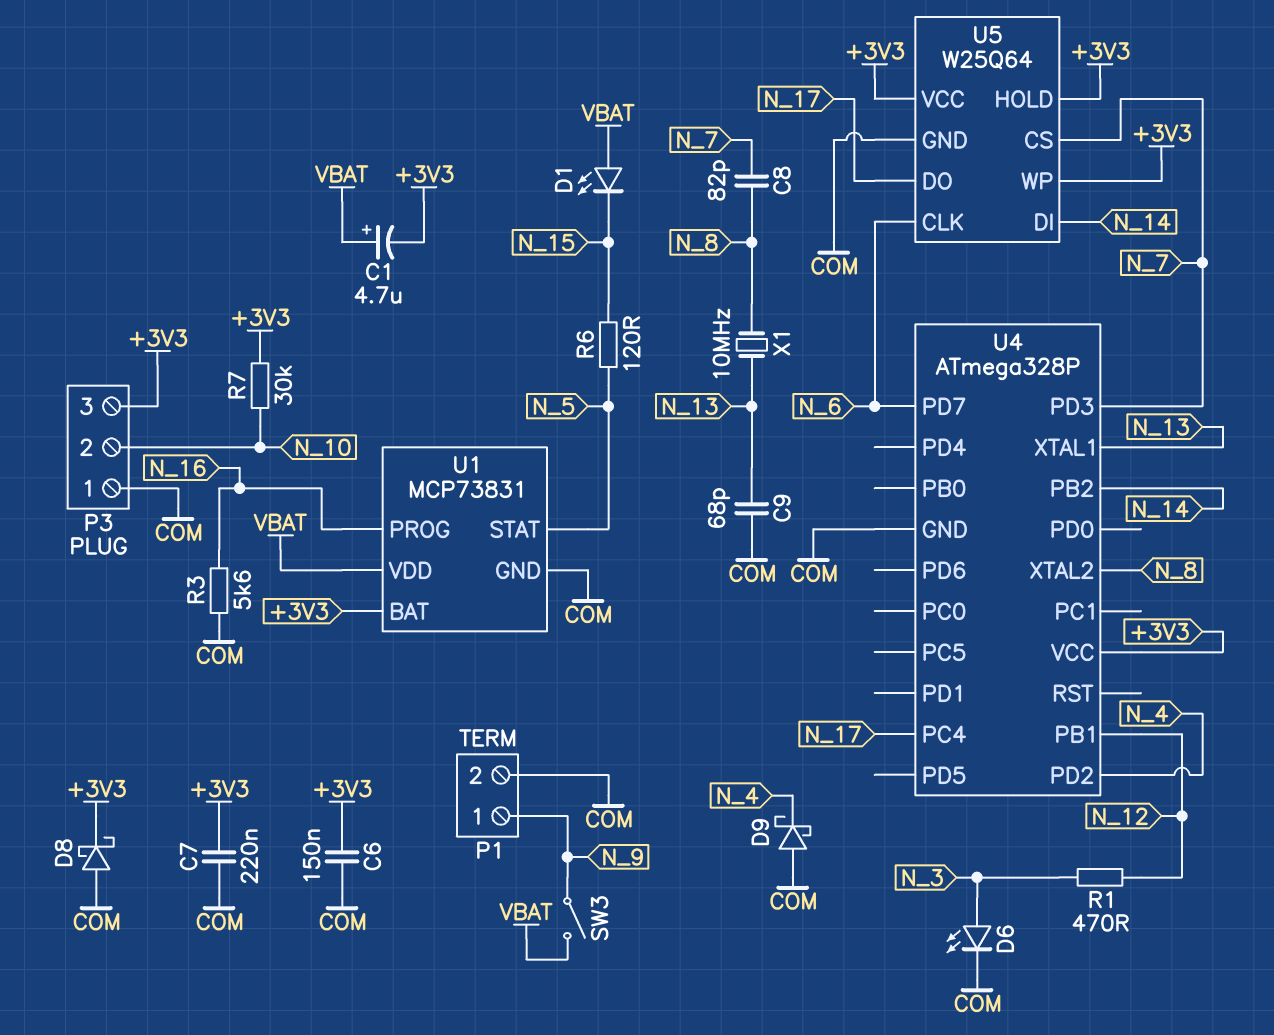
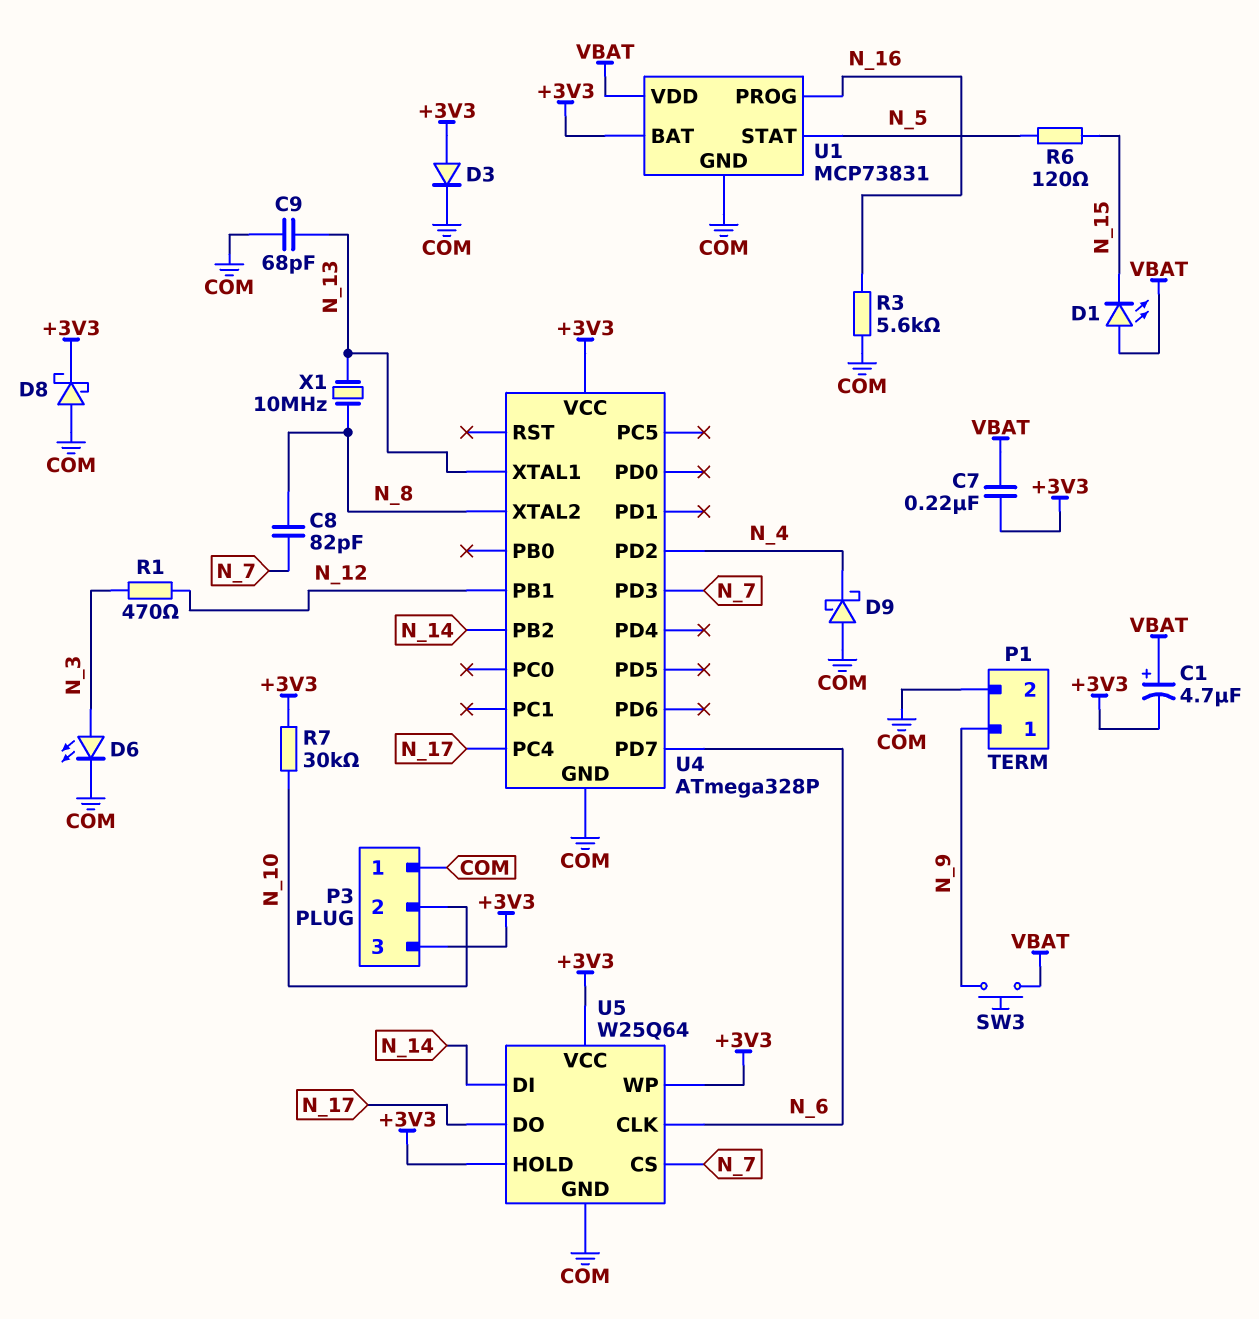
C6: 150nF (+3V3, COM) -> none
C7: 220nF (+3V3, COM) -> 220nF (+3V3, VBAT)
D3: none -> diode (A +3V3, K COM)
SW3: switch (N_9, VBAT) -> button (N_9, VBAT)

